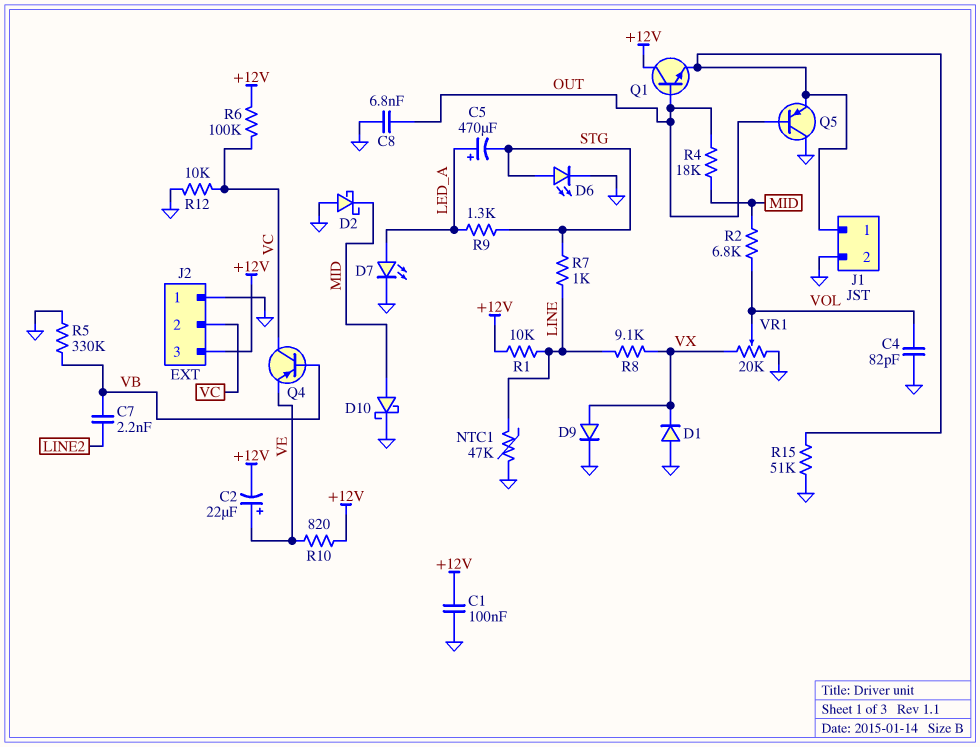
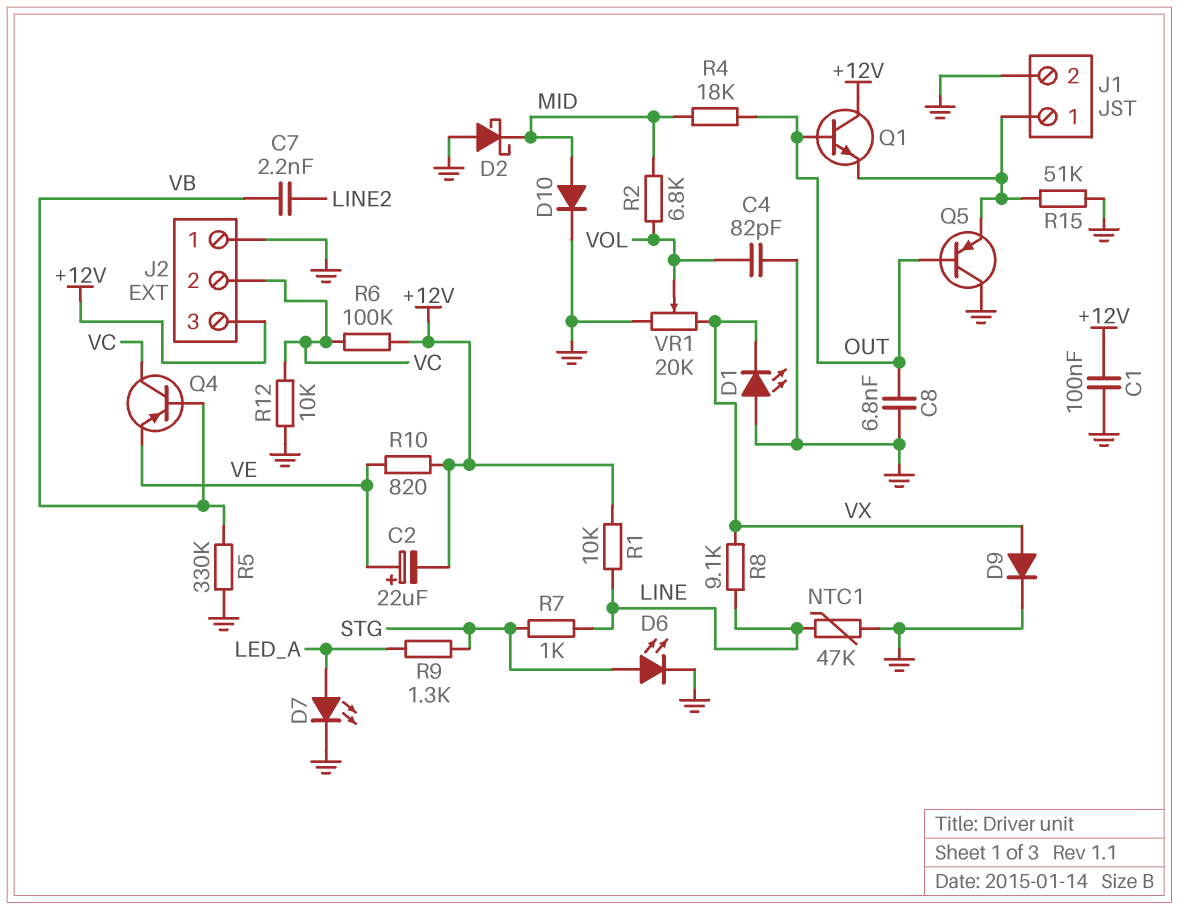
C5: 470uF (plus LED_A, minus STG) -> none
D1: diode (A GND, K VX) -> LED (A GND, K VX)
D10: schottky (A MID, K GND) -> diode (A MID, K GND)

